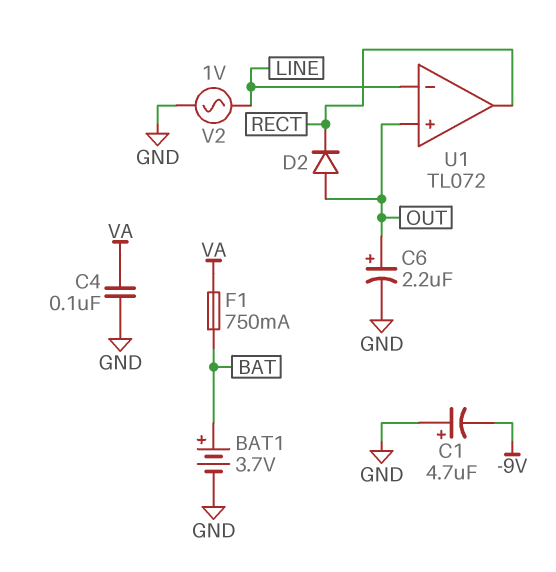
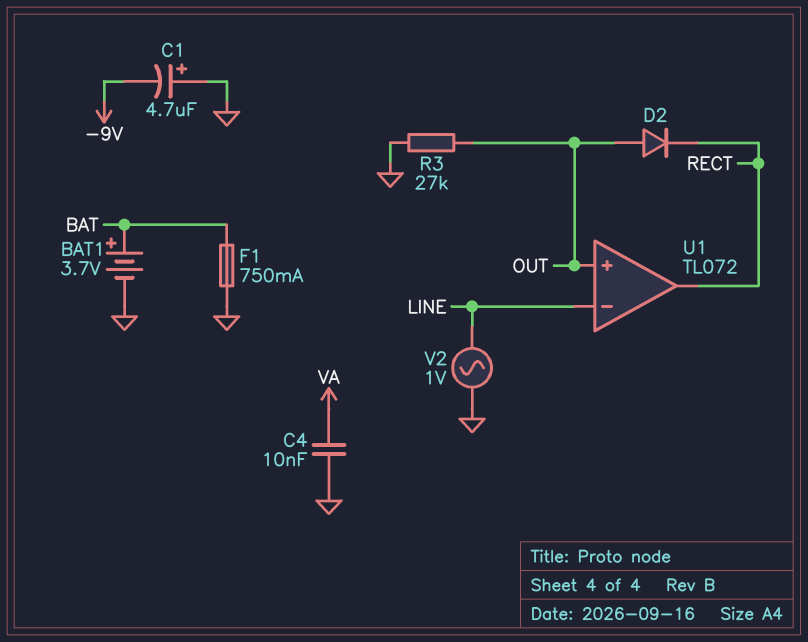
C4: 100nF (GND, VA) -> 10nF (GND, VA)
C6: 2.2uF (plus OUT, minus GND) -> none
F1: 750mA (BAT, VA) -> 750mA (BAT, GND)
R3: none -> 27k (GND, OUT)

